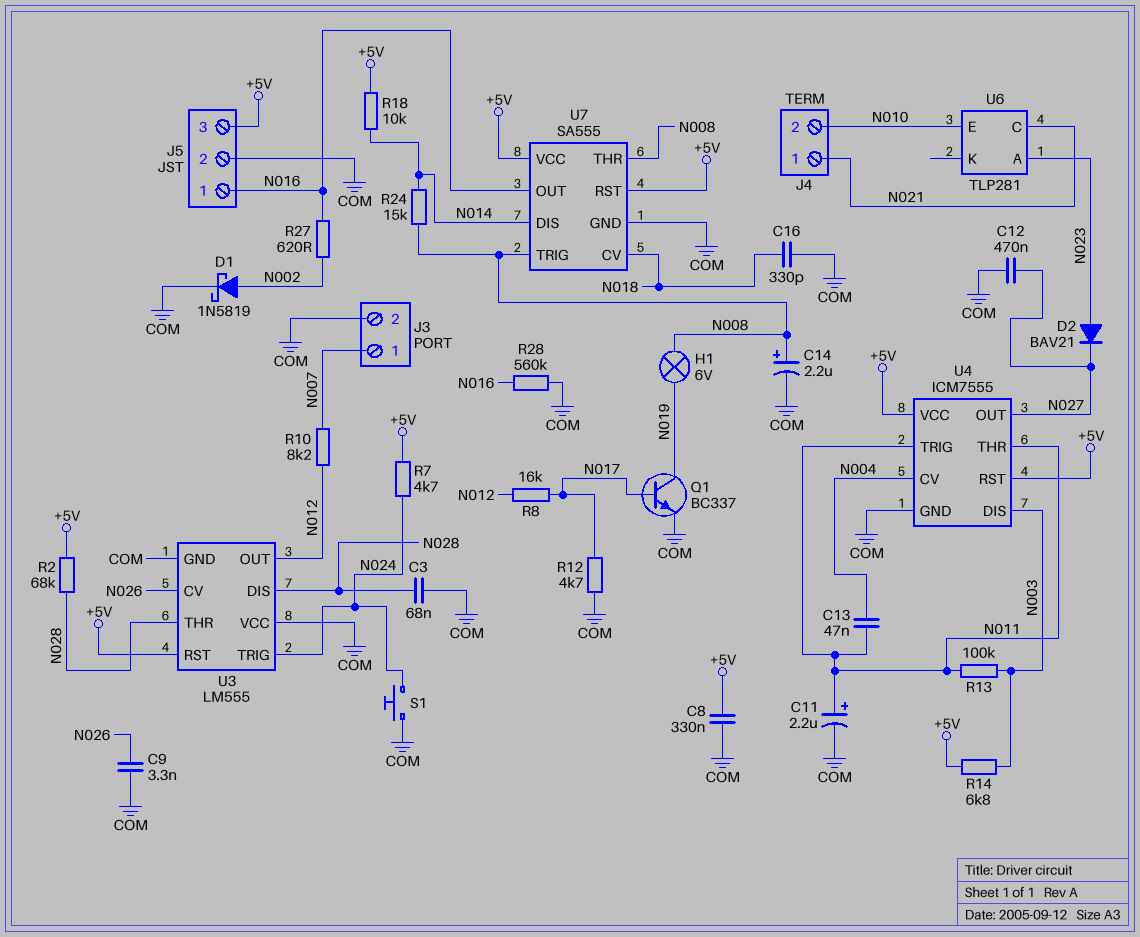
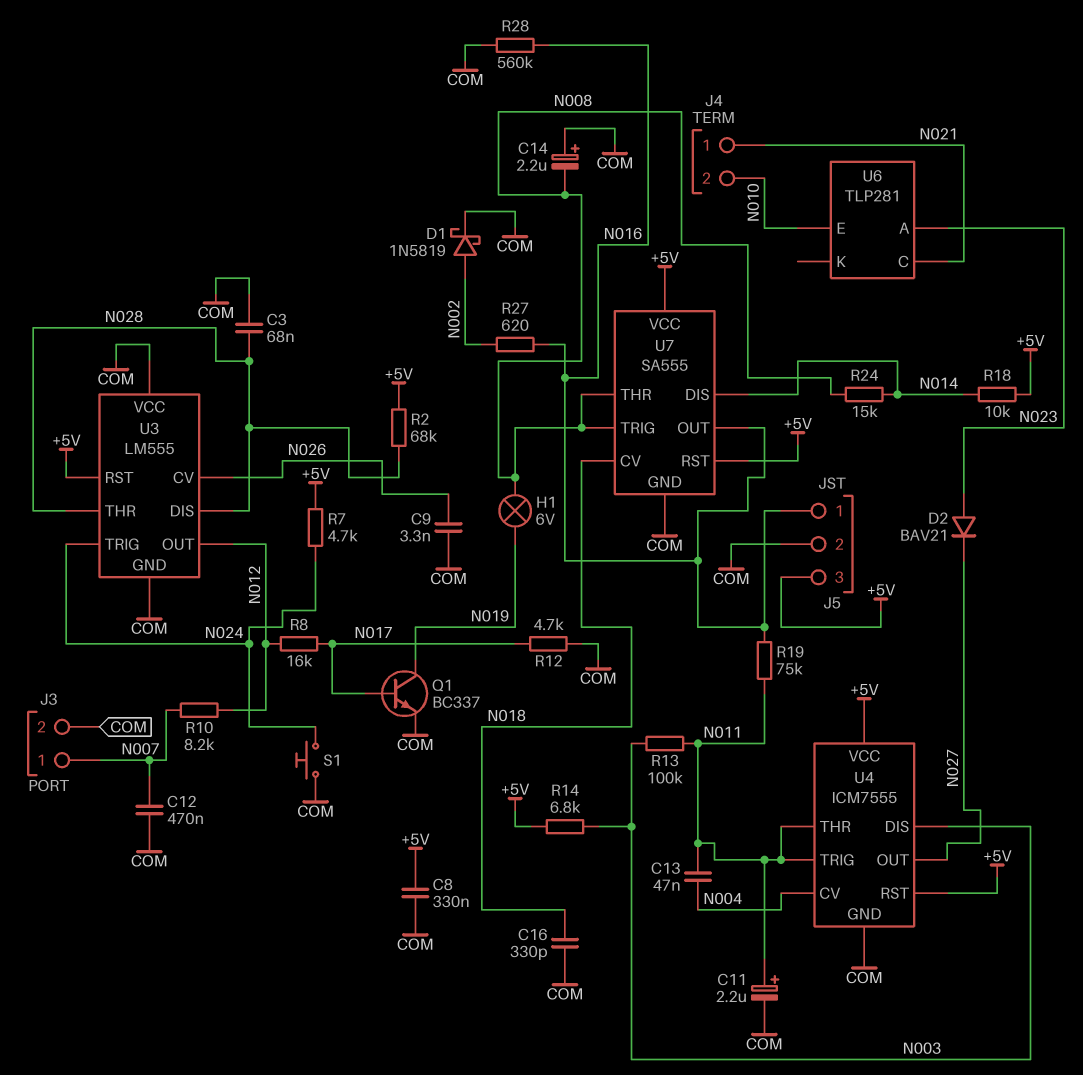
C12: 470nF (COM, N027) -> 470nF (COM, N007)
C14: 2.2uF (plus N008, minus COM) -> 2.2uF (plus COM, minus N008)
R19: none -> 75k (N011, N016)

